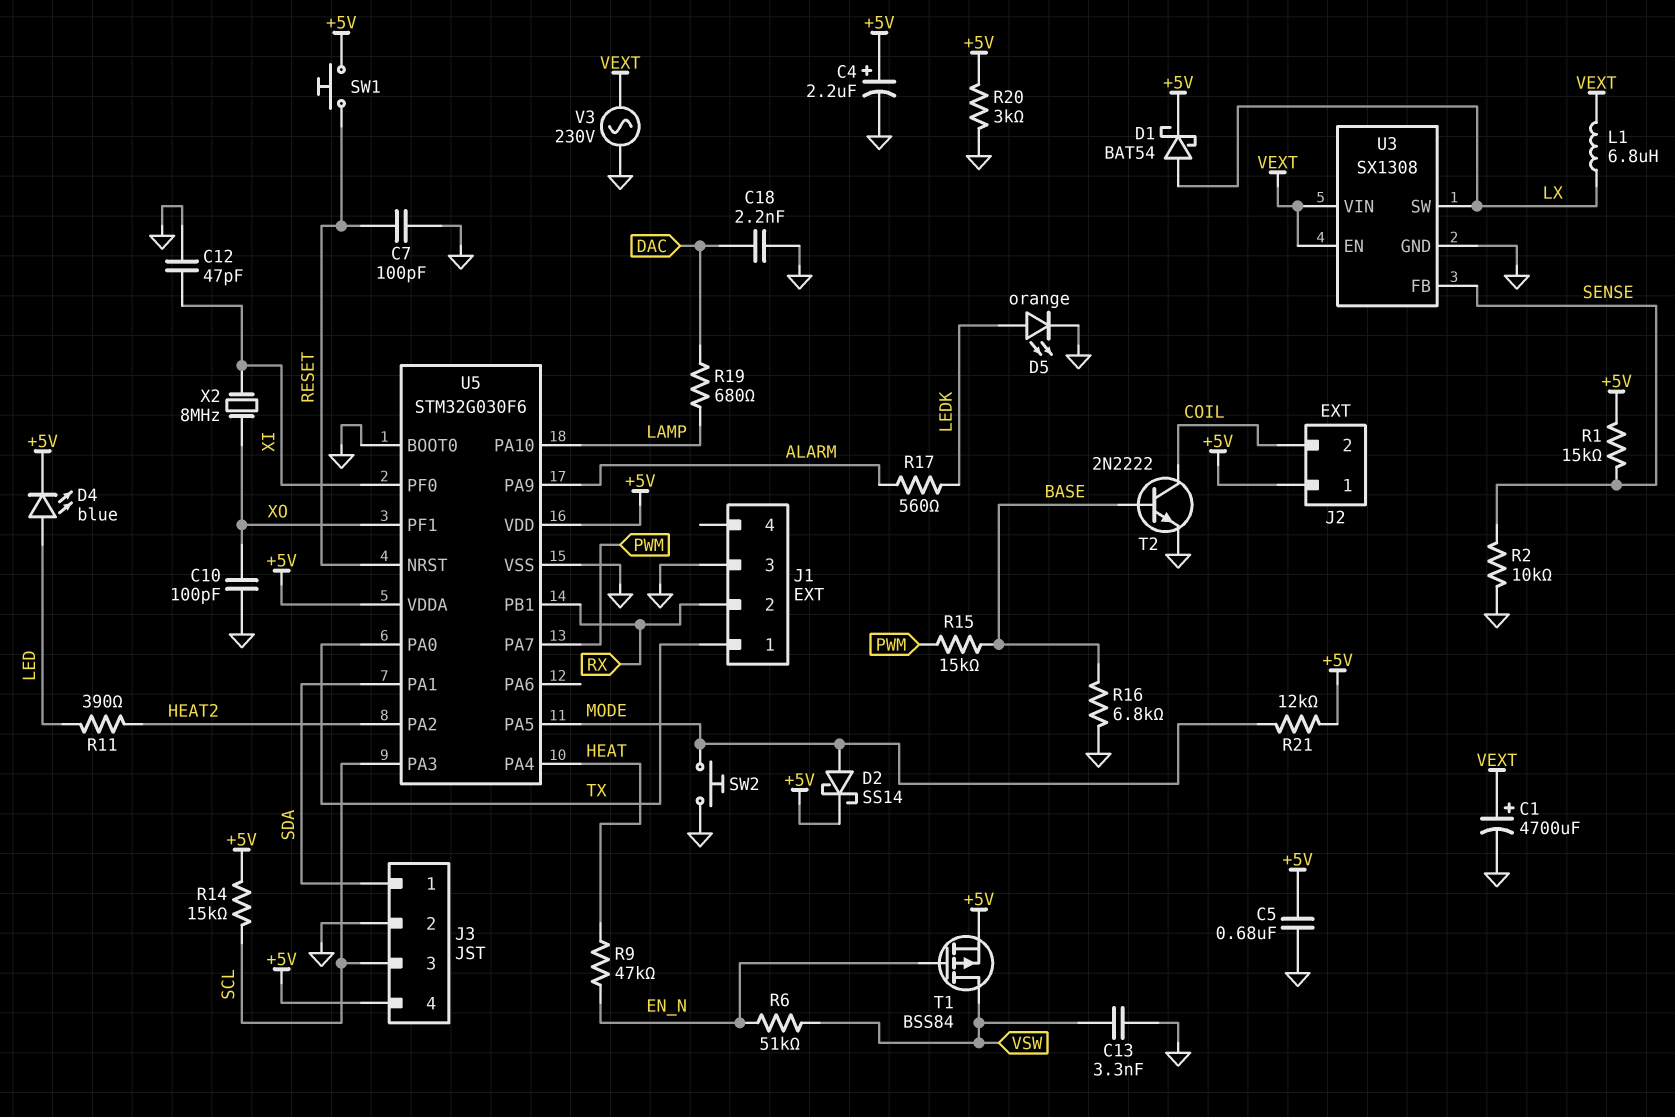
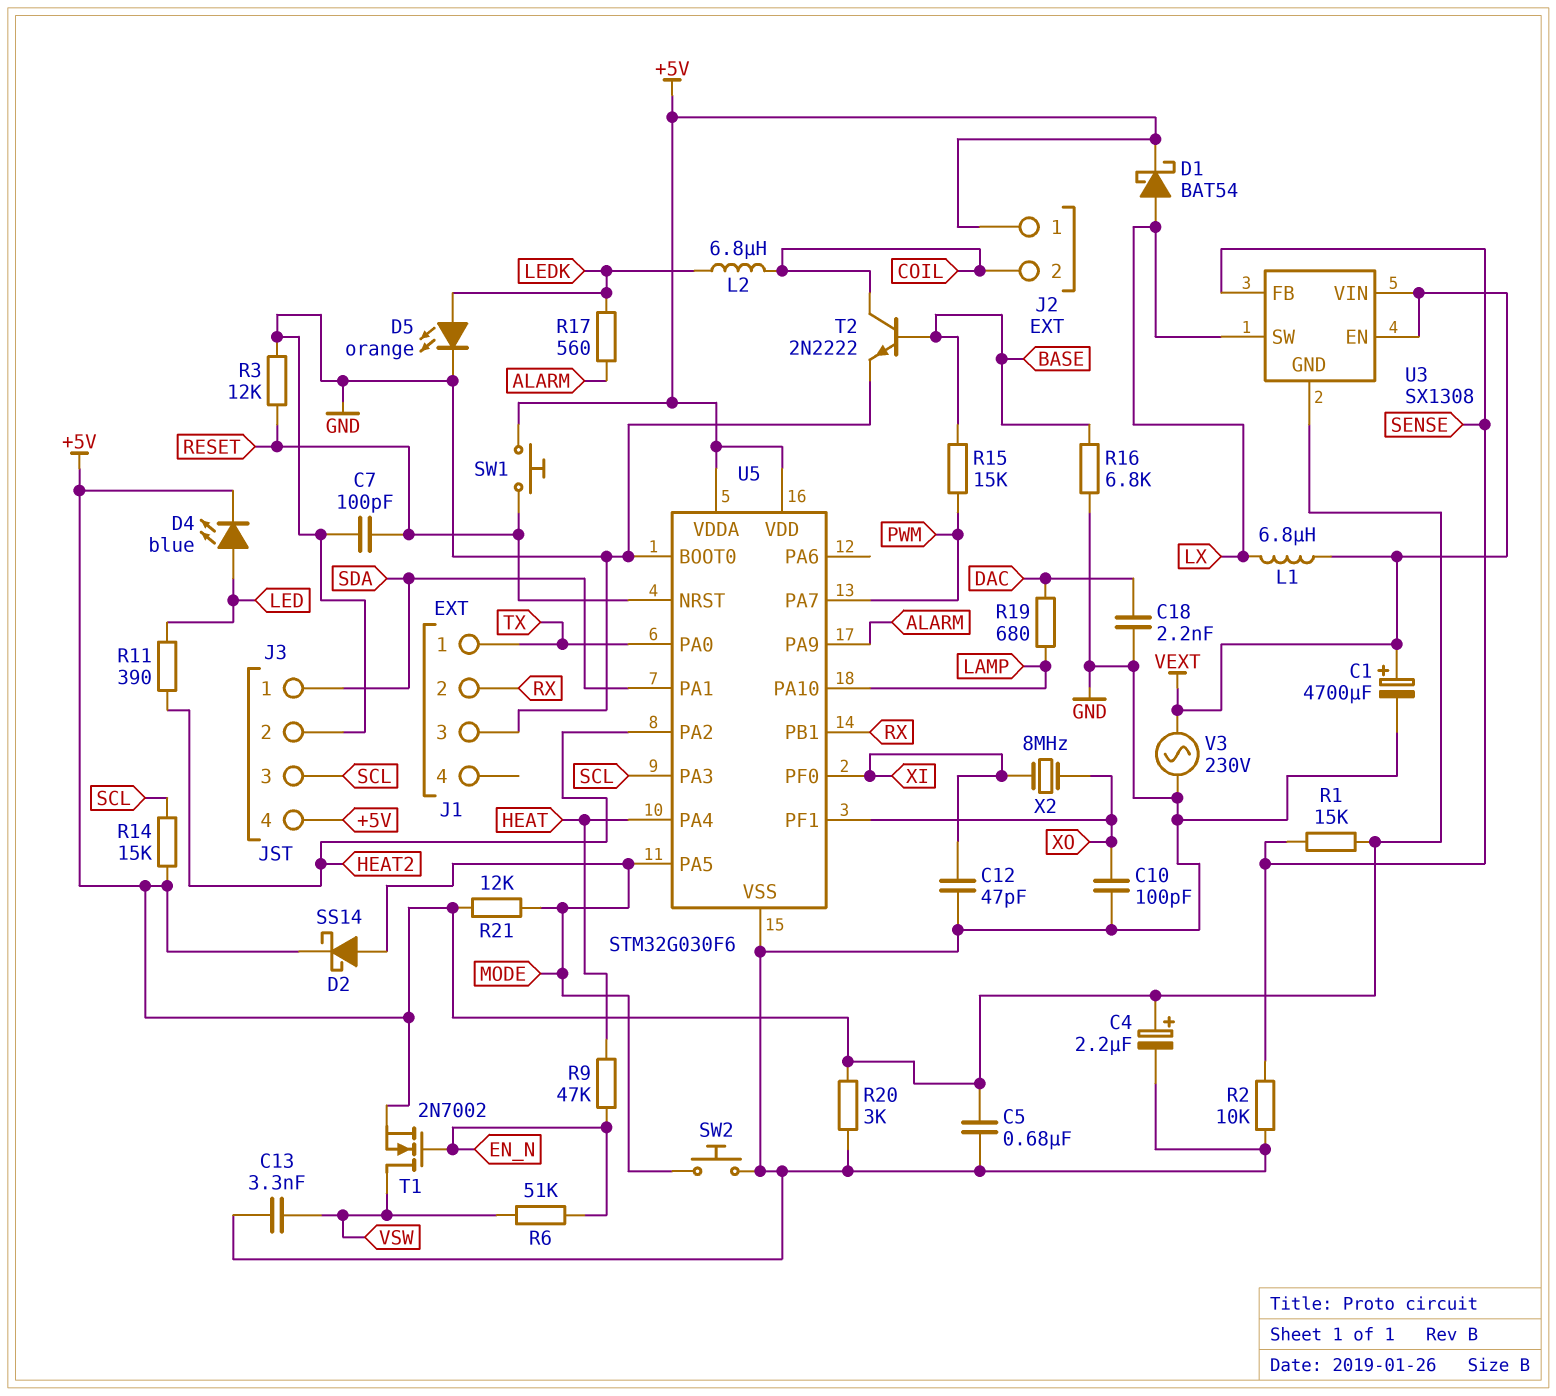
L2: none -> 6.8uH (COIL, LEDK)
R3: none -> 12k (GND, RESET)
T1: PMOS BSS84 (G EN_N, D VSW, S +5V) -> NMOS 2N7002 (G EN_N, D VSW, S +5V)
U3 pin GND: GND -> +5V

